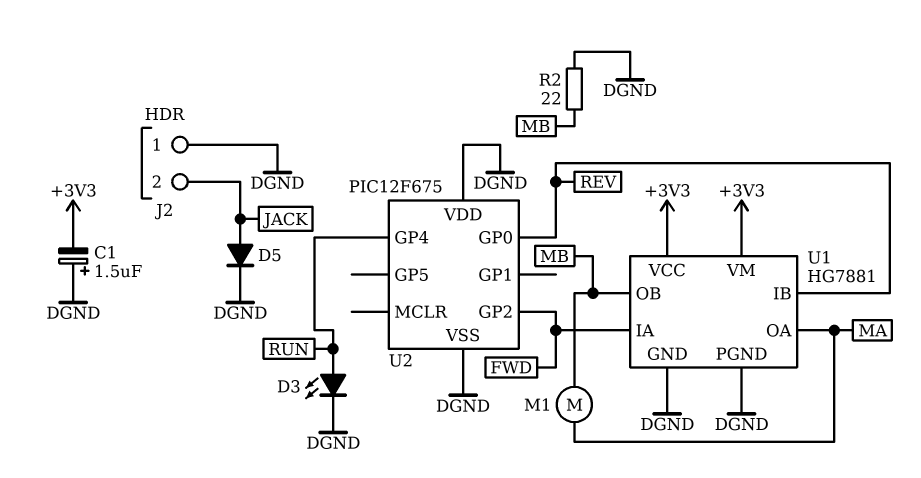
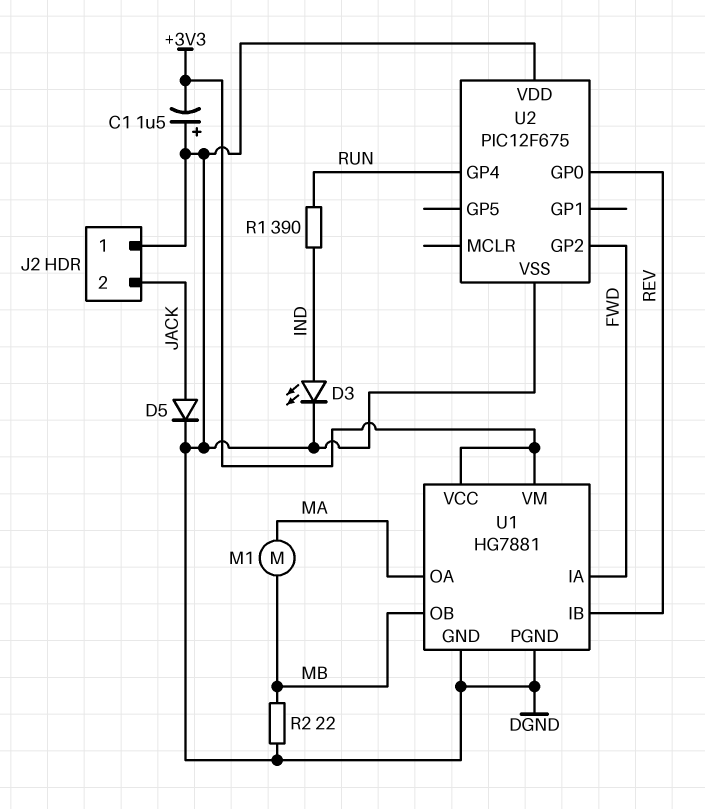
D3: LED (A RUN, K DGND) -> LED (A IND, K DGND)
R1: none -> 390 (IND, RUN)

